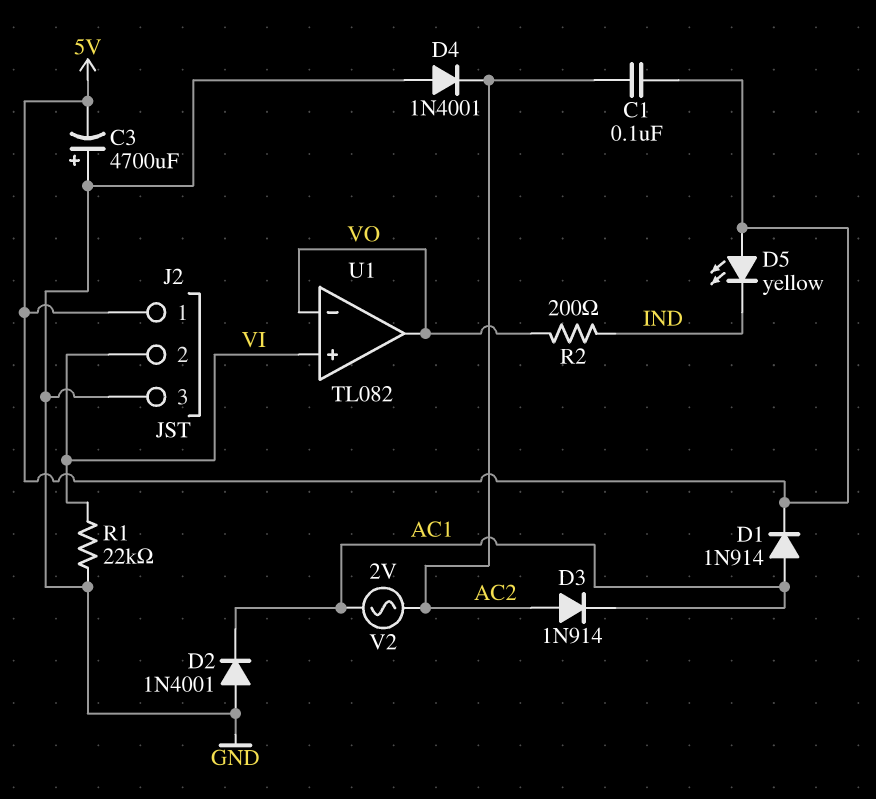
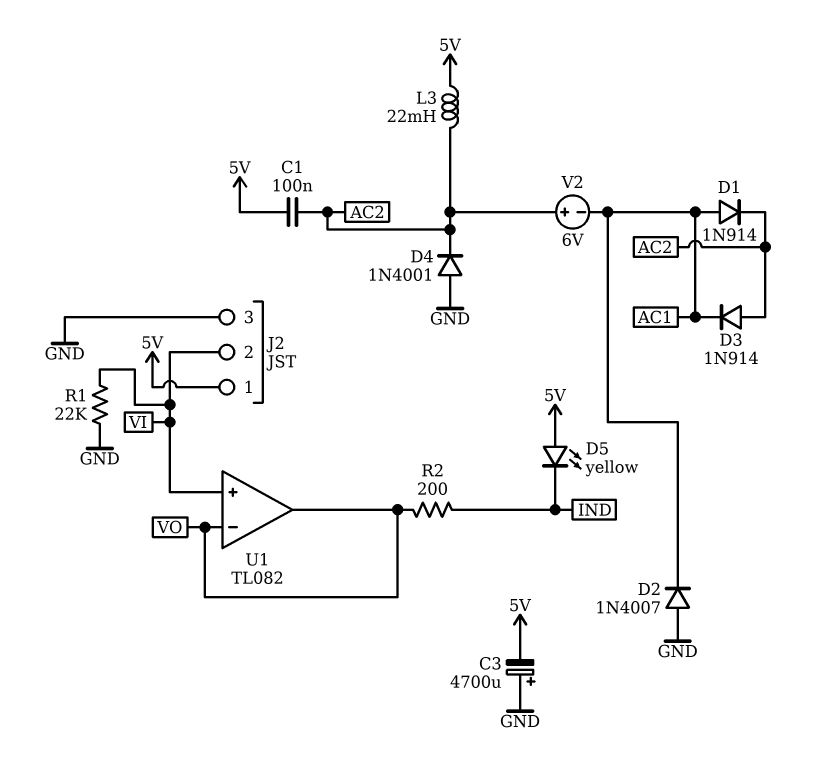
D1: diode 1N914 (A AC1, K 5V) -> diode 1N914 (A AC1, K AC2)
D2: diode 1N4001 (A GND, K AC1) -> diode 1N4007 (A GND, K AC1)
L3: none -> 22mH (5V, AC2)
V2: AC 2V (AC1, AC2) -> 6V (plus AC2, minus AC1)

